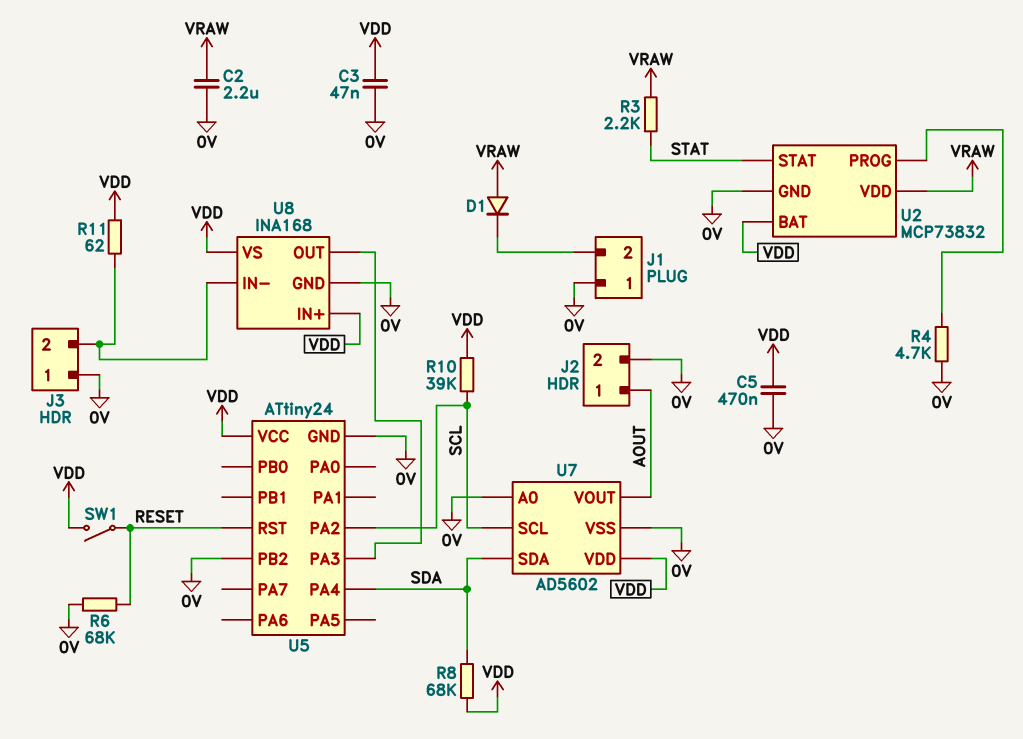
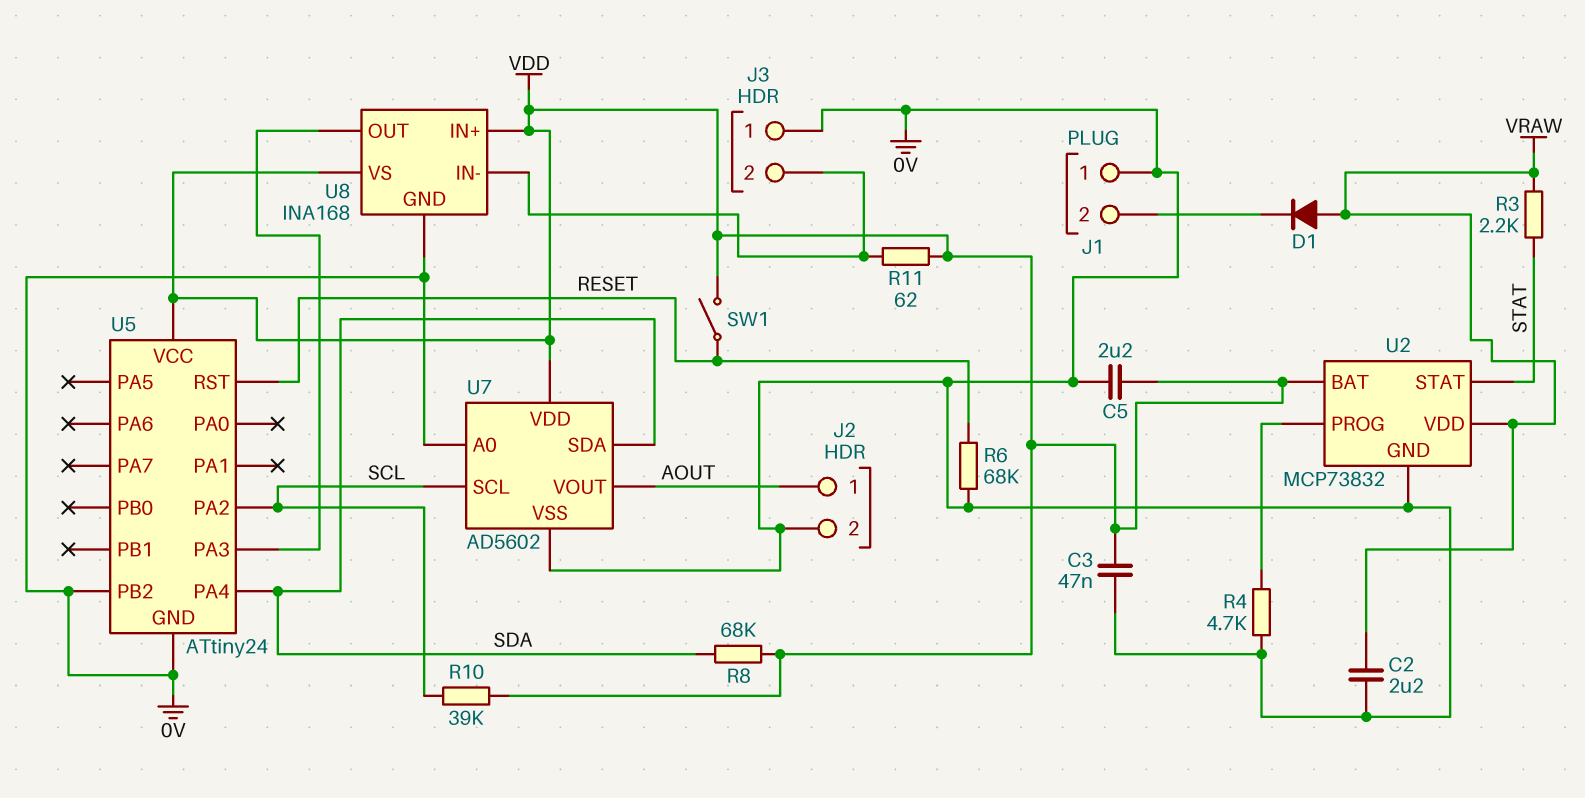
C5: 470nF (0V, VDD) -> 2.2uF (0V, VDD)

